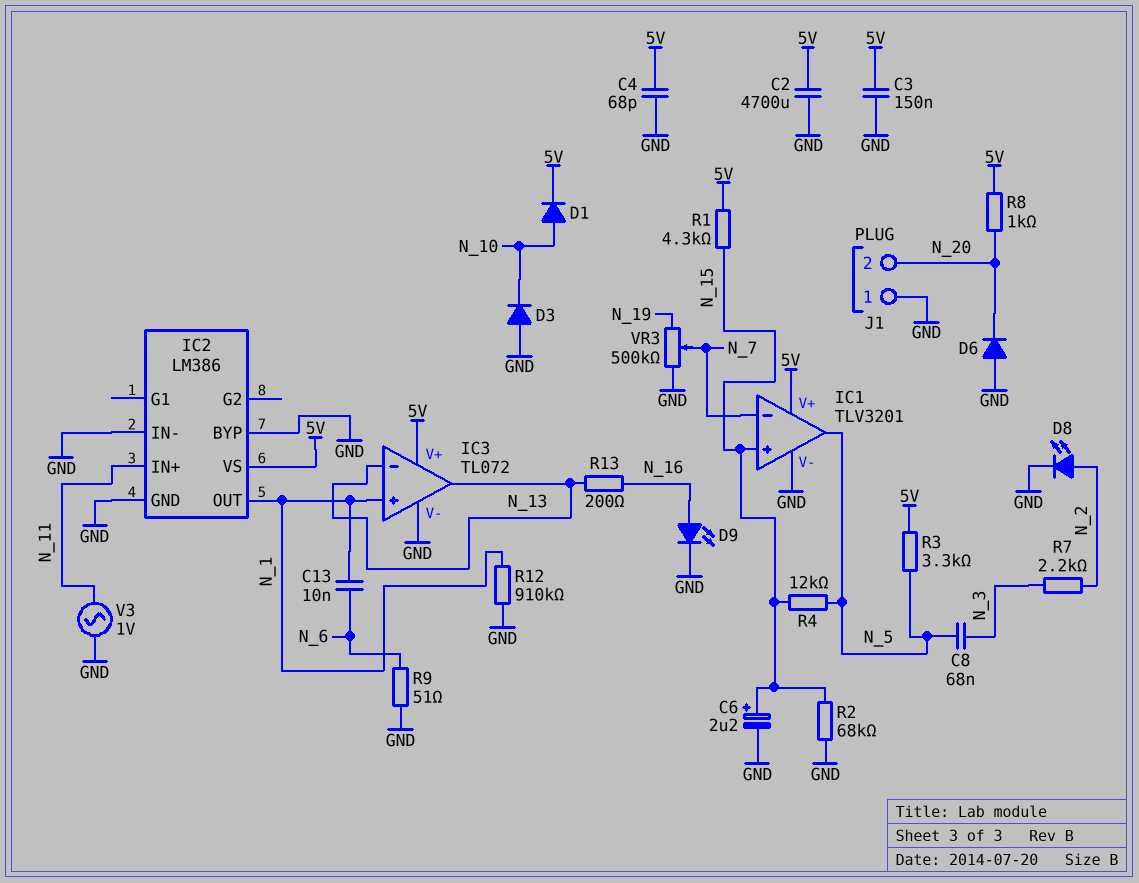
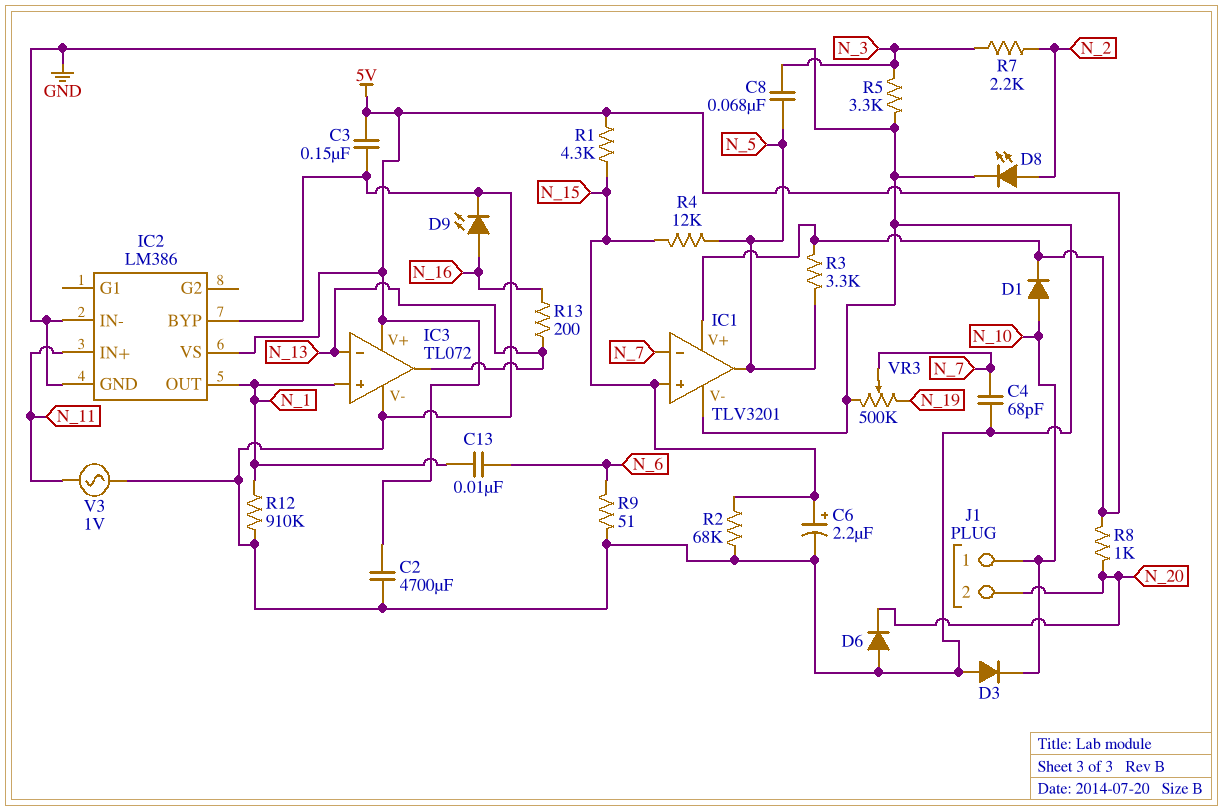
C4: 68pF (5V, GND) -> 68pF (GND, N_7)
J1 pin 1: GND -> N_10
R5: none -> 3.3k (GND, N_3)

